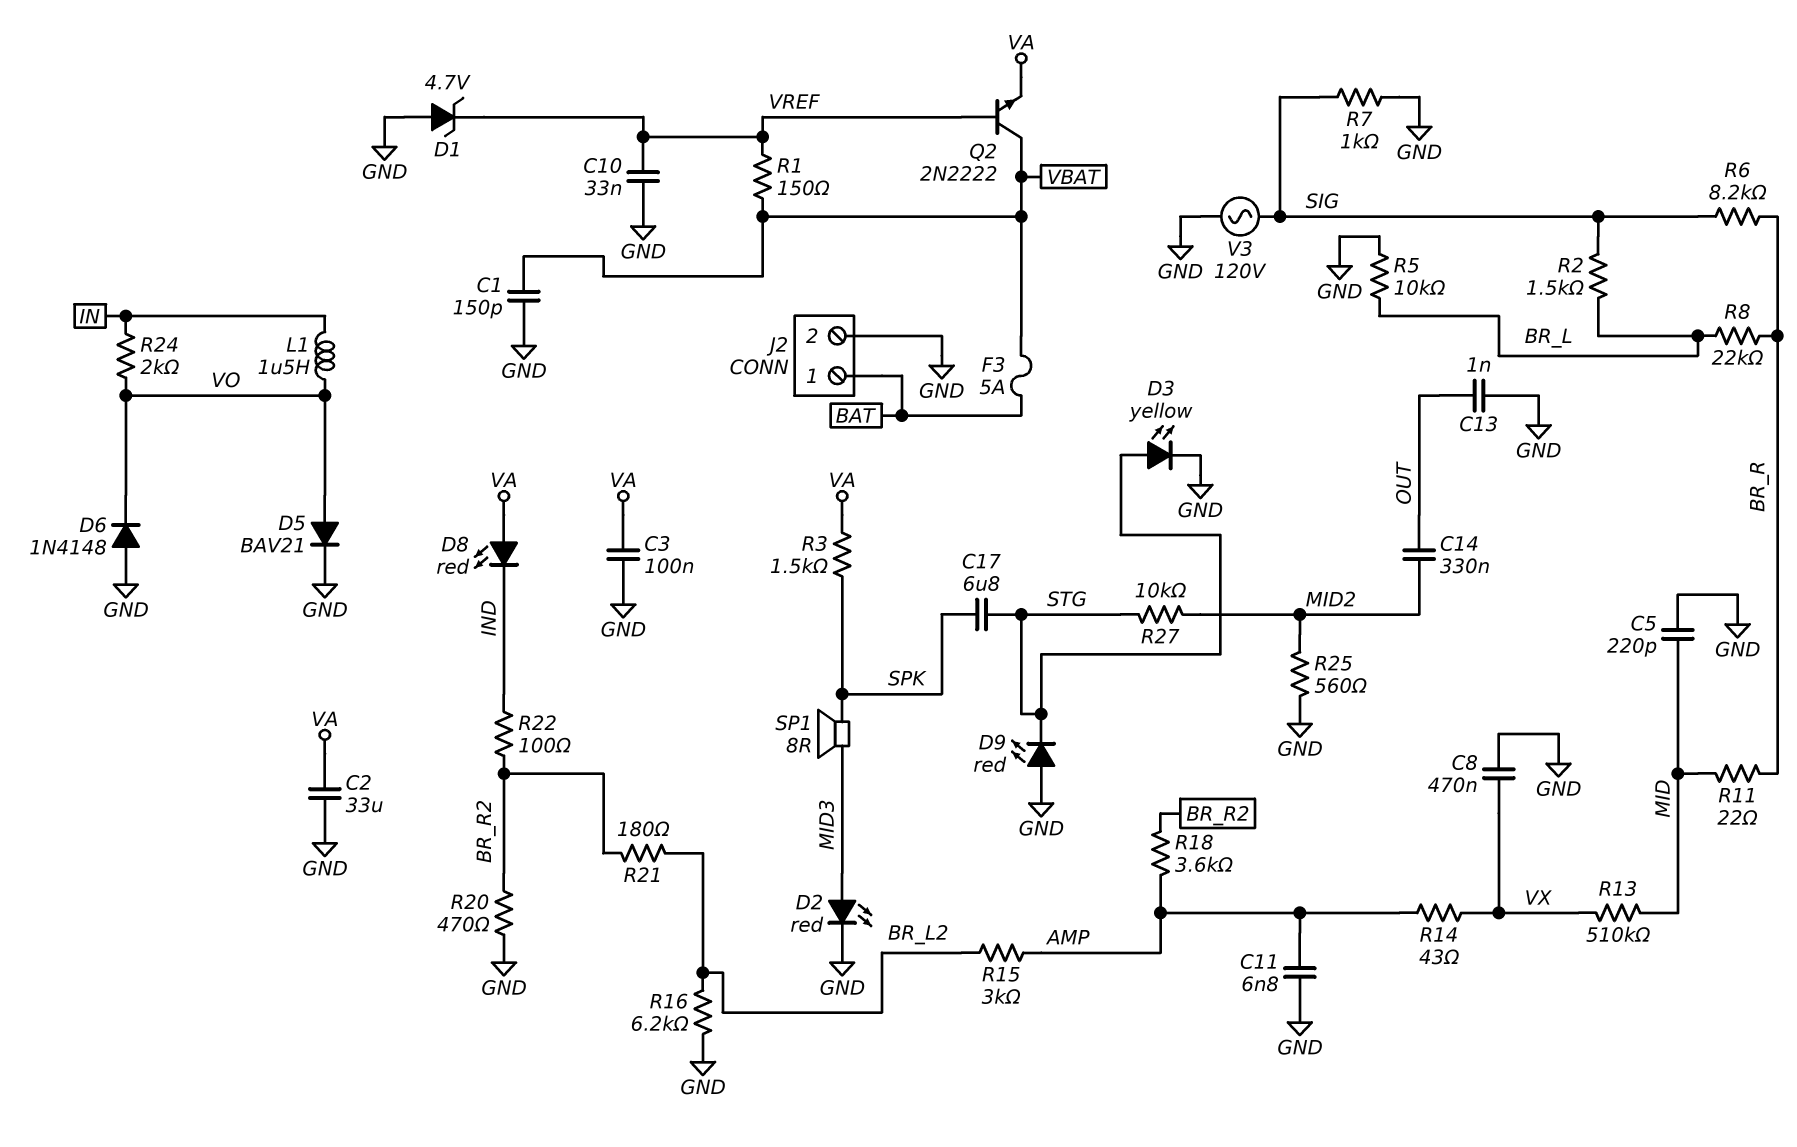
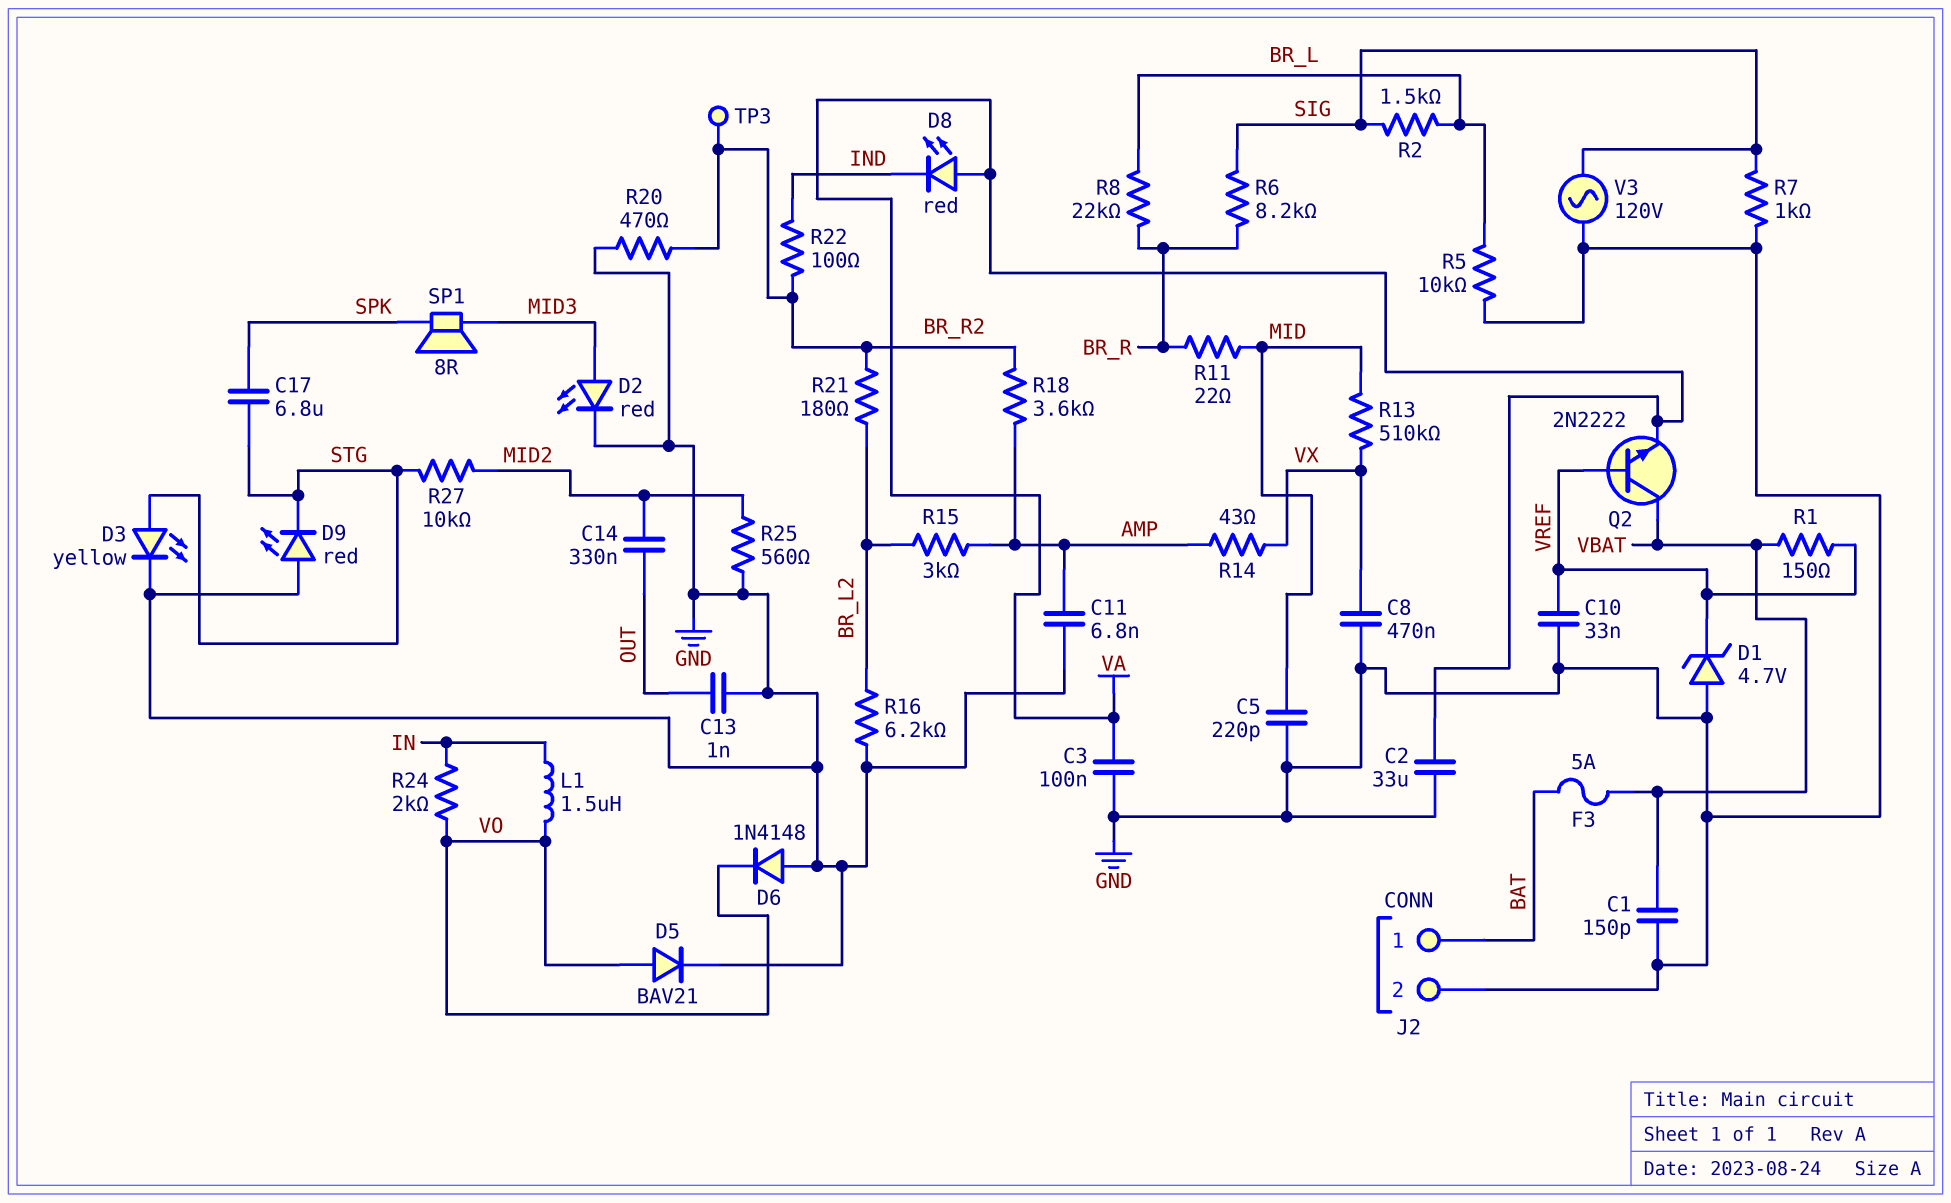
R3: 1.5k (SPK, VA) -> none
TP3: none -> test point (BR_R2)

